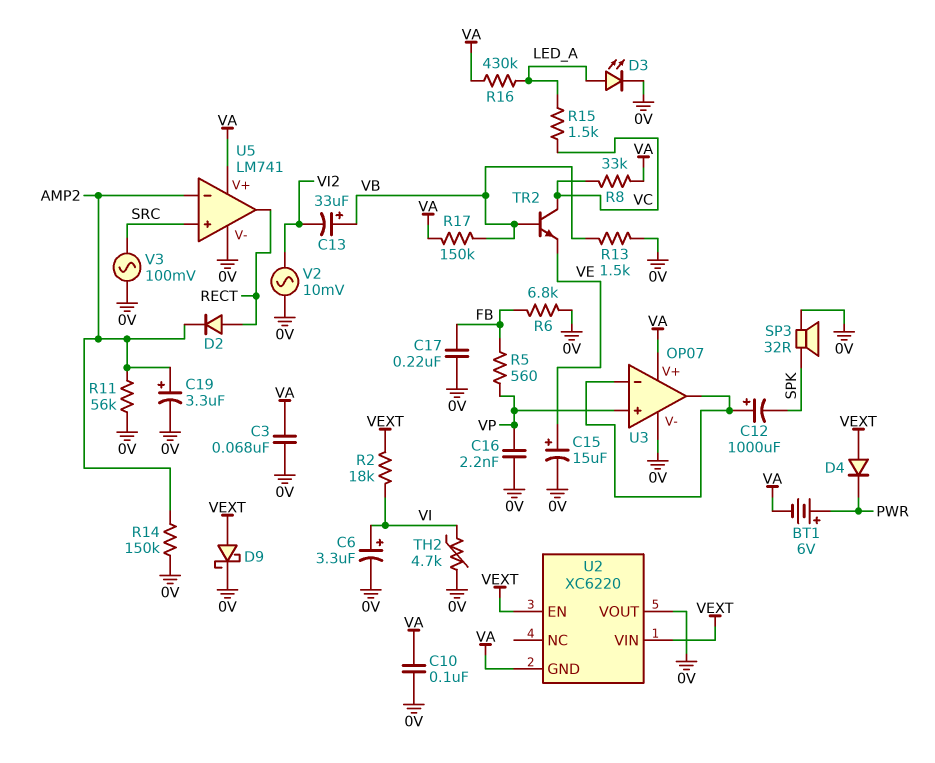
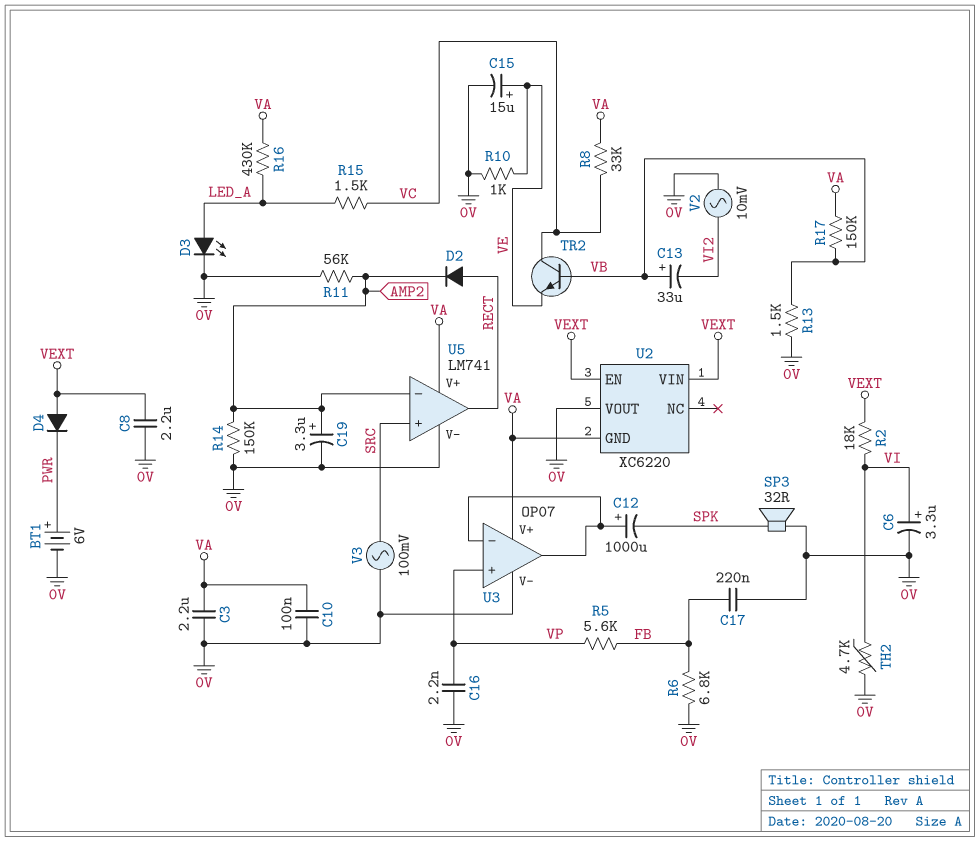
BT1: 6V (plus PWR, minus VA) -> 6V (plus PWR, minus 0V)
C3: 68nF (0V, VA) -> 2.2uF (0V, VA)
C8: none -> 2.2uF (0V, VEXT)
D9: schottky (A VEXT, K 0V) -> none
R5: 560 (FB, VP) -> 5.6k (FB, VP)
R10: none -> 1k (0V, VE)

